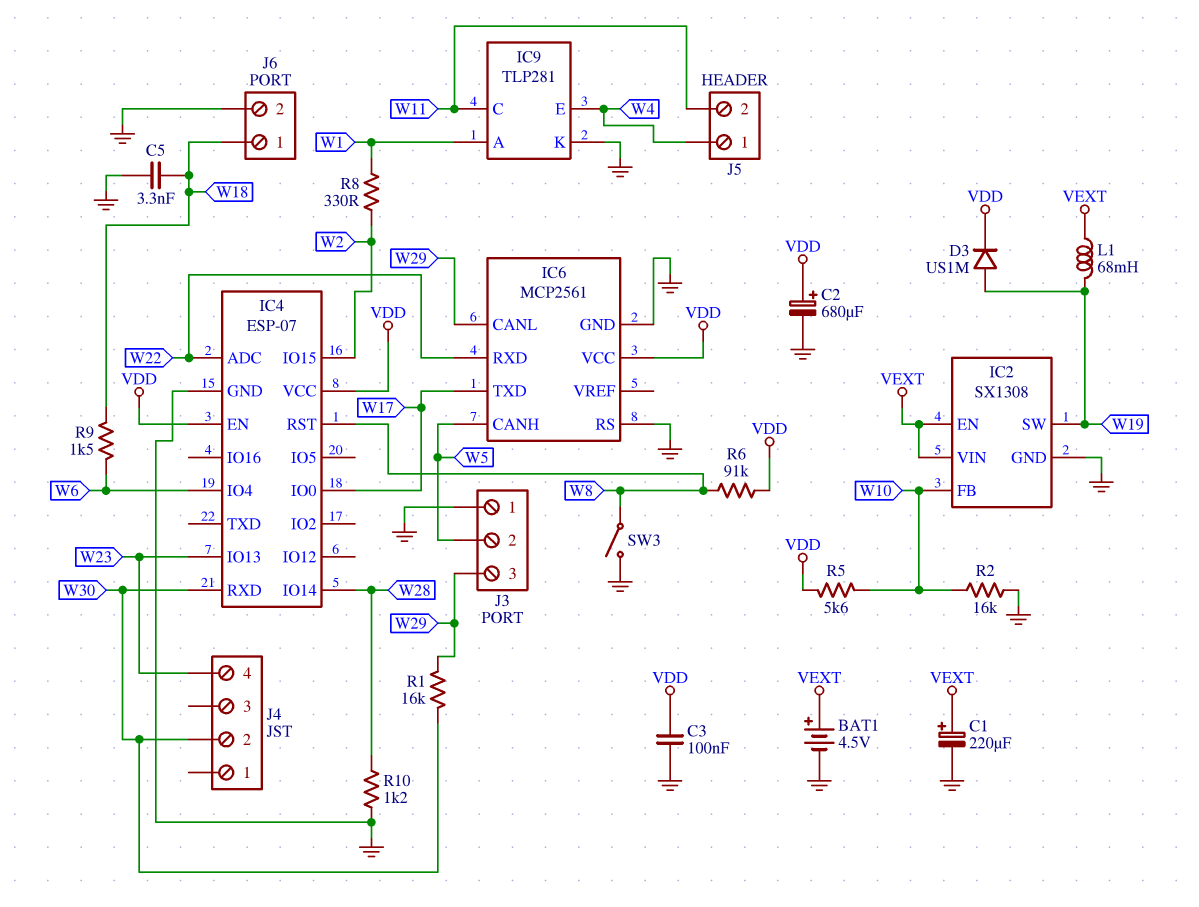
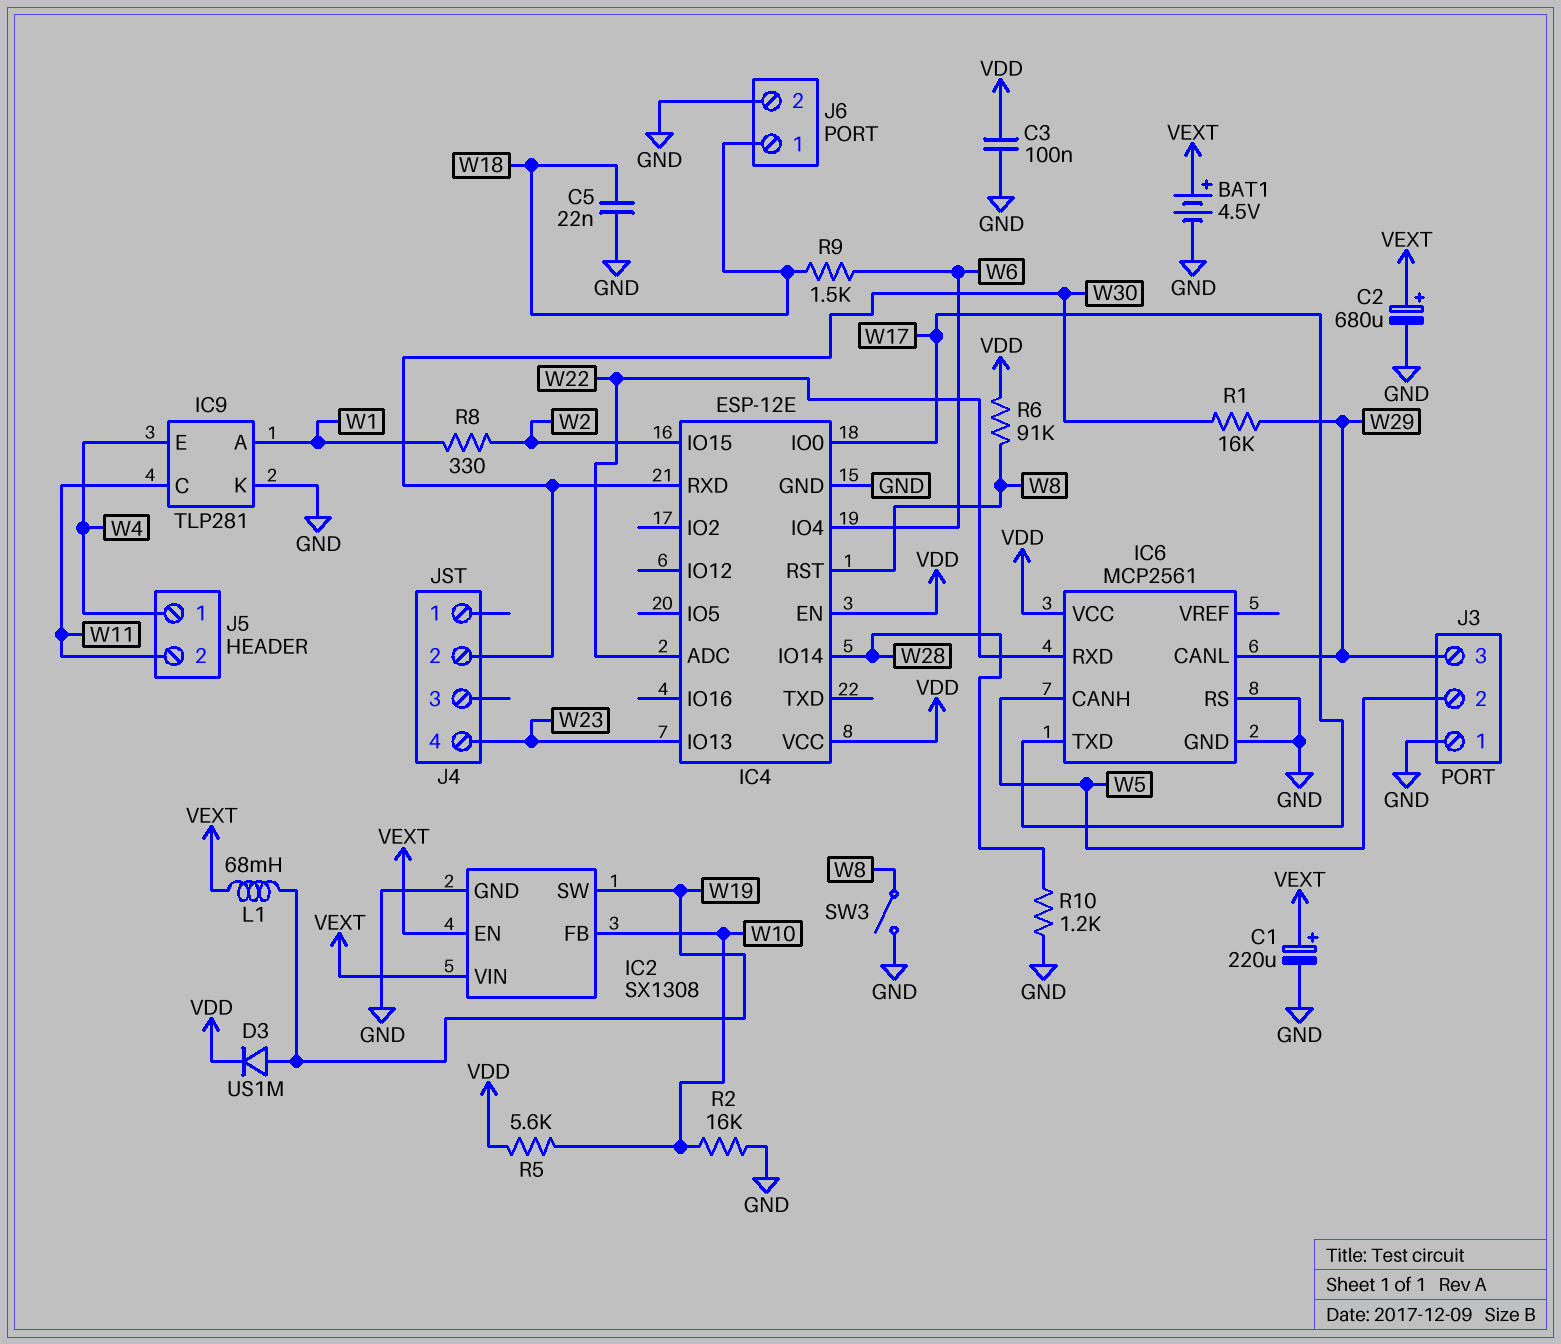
C2: 680uF (plus VDD, minus GND) -> 680uF (plus VEXT, minus GND)
C5: 3.3nF (GND, W18) -> 22nF (GND, W18)
IC4: ESP-07 -> ESP-12E

